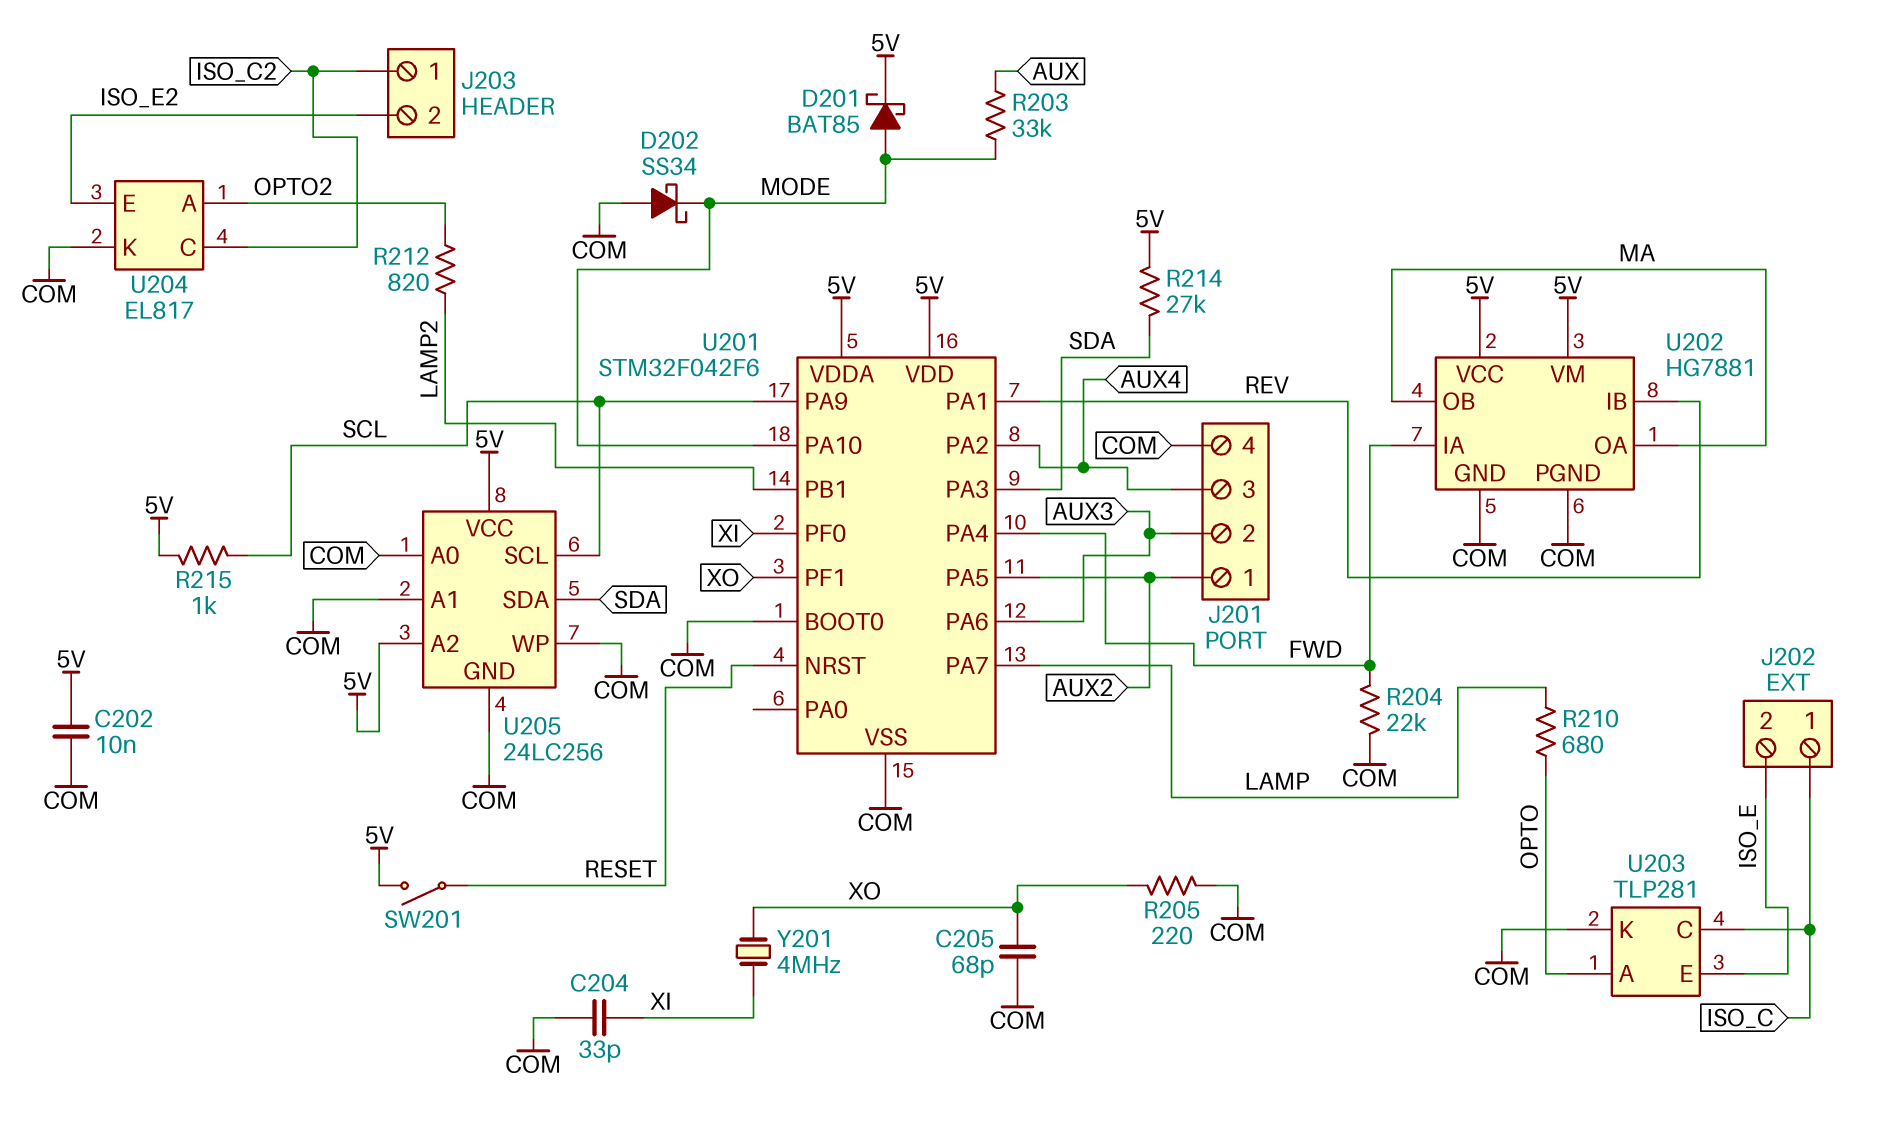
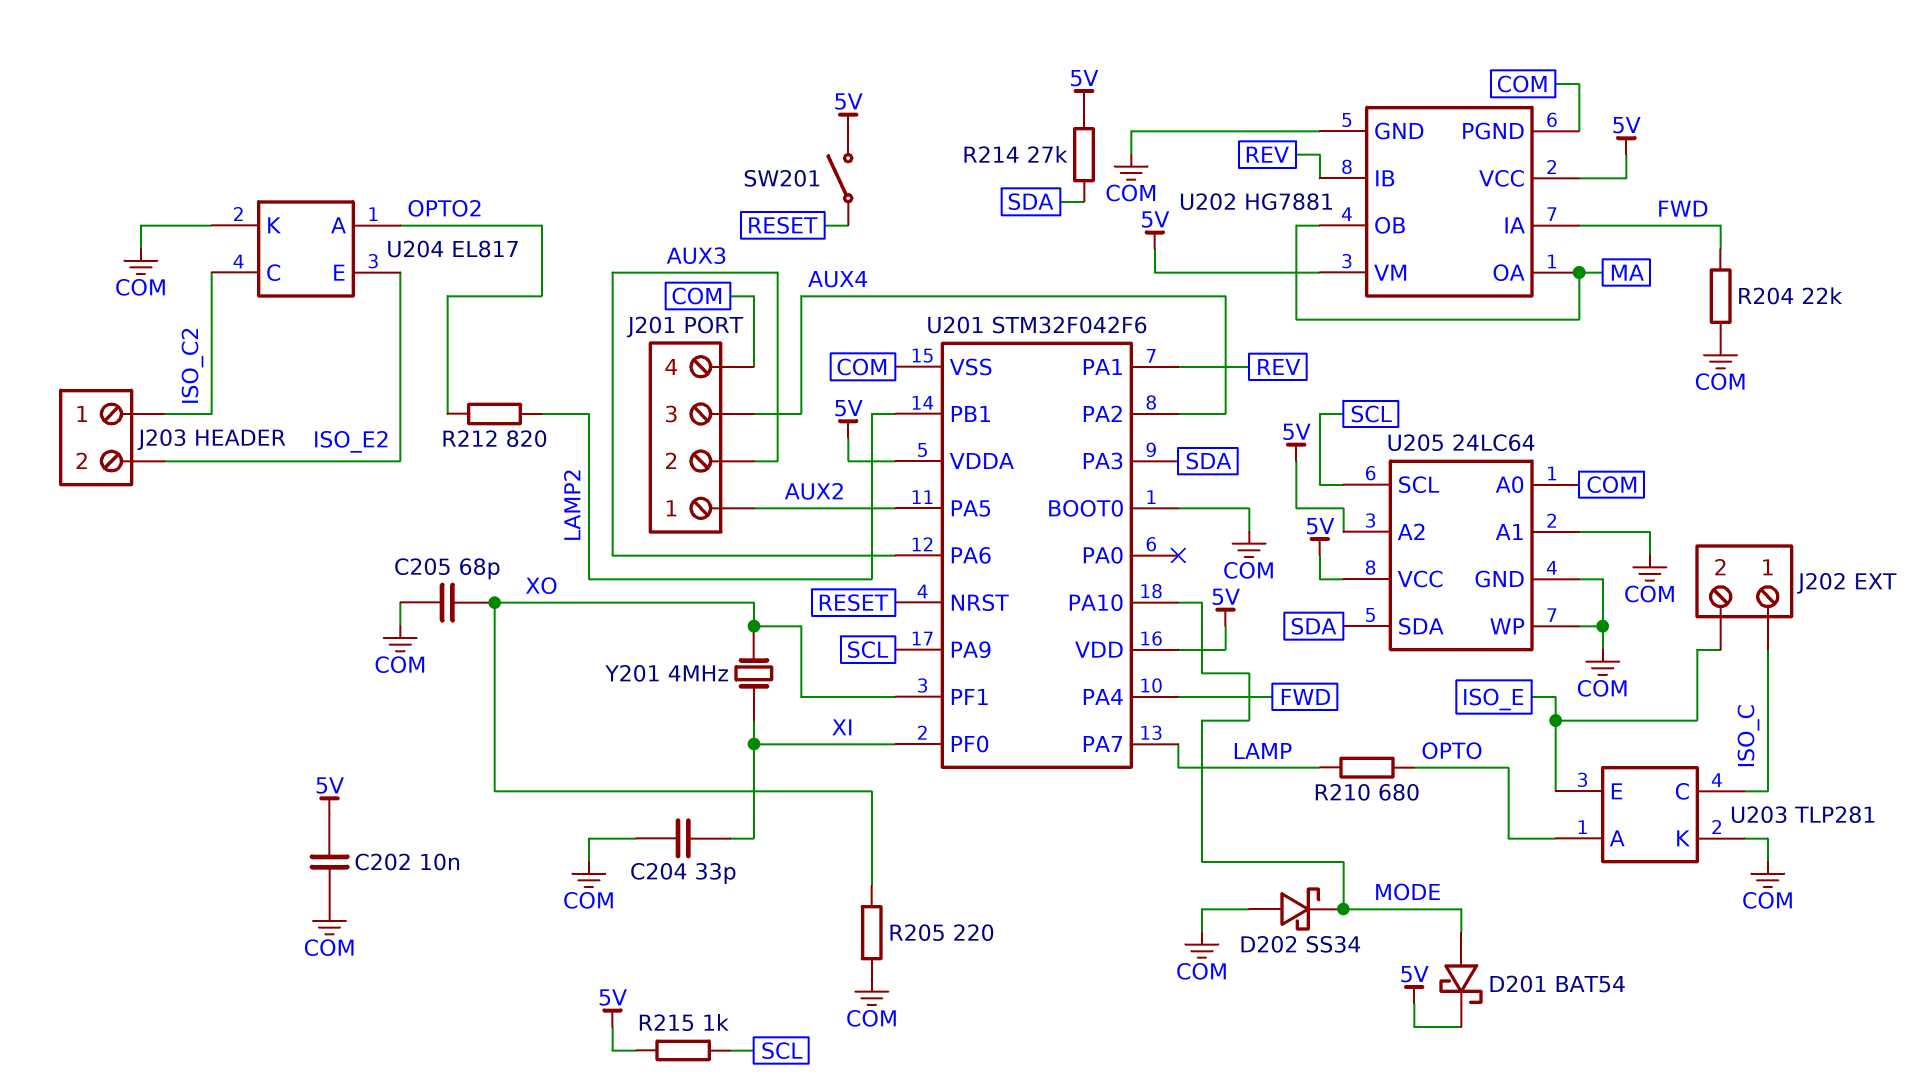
D201: schottky BAT85 (A MODE, K 5V) -> schottky BAT54 (A MODE, K 5V)
R203: 33k (AUX, MODE) -> none
U205: 24LC256 -> 24LC64

